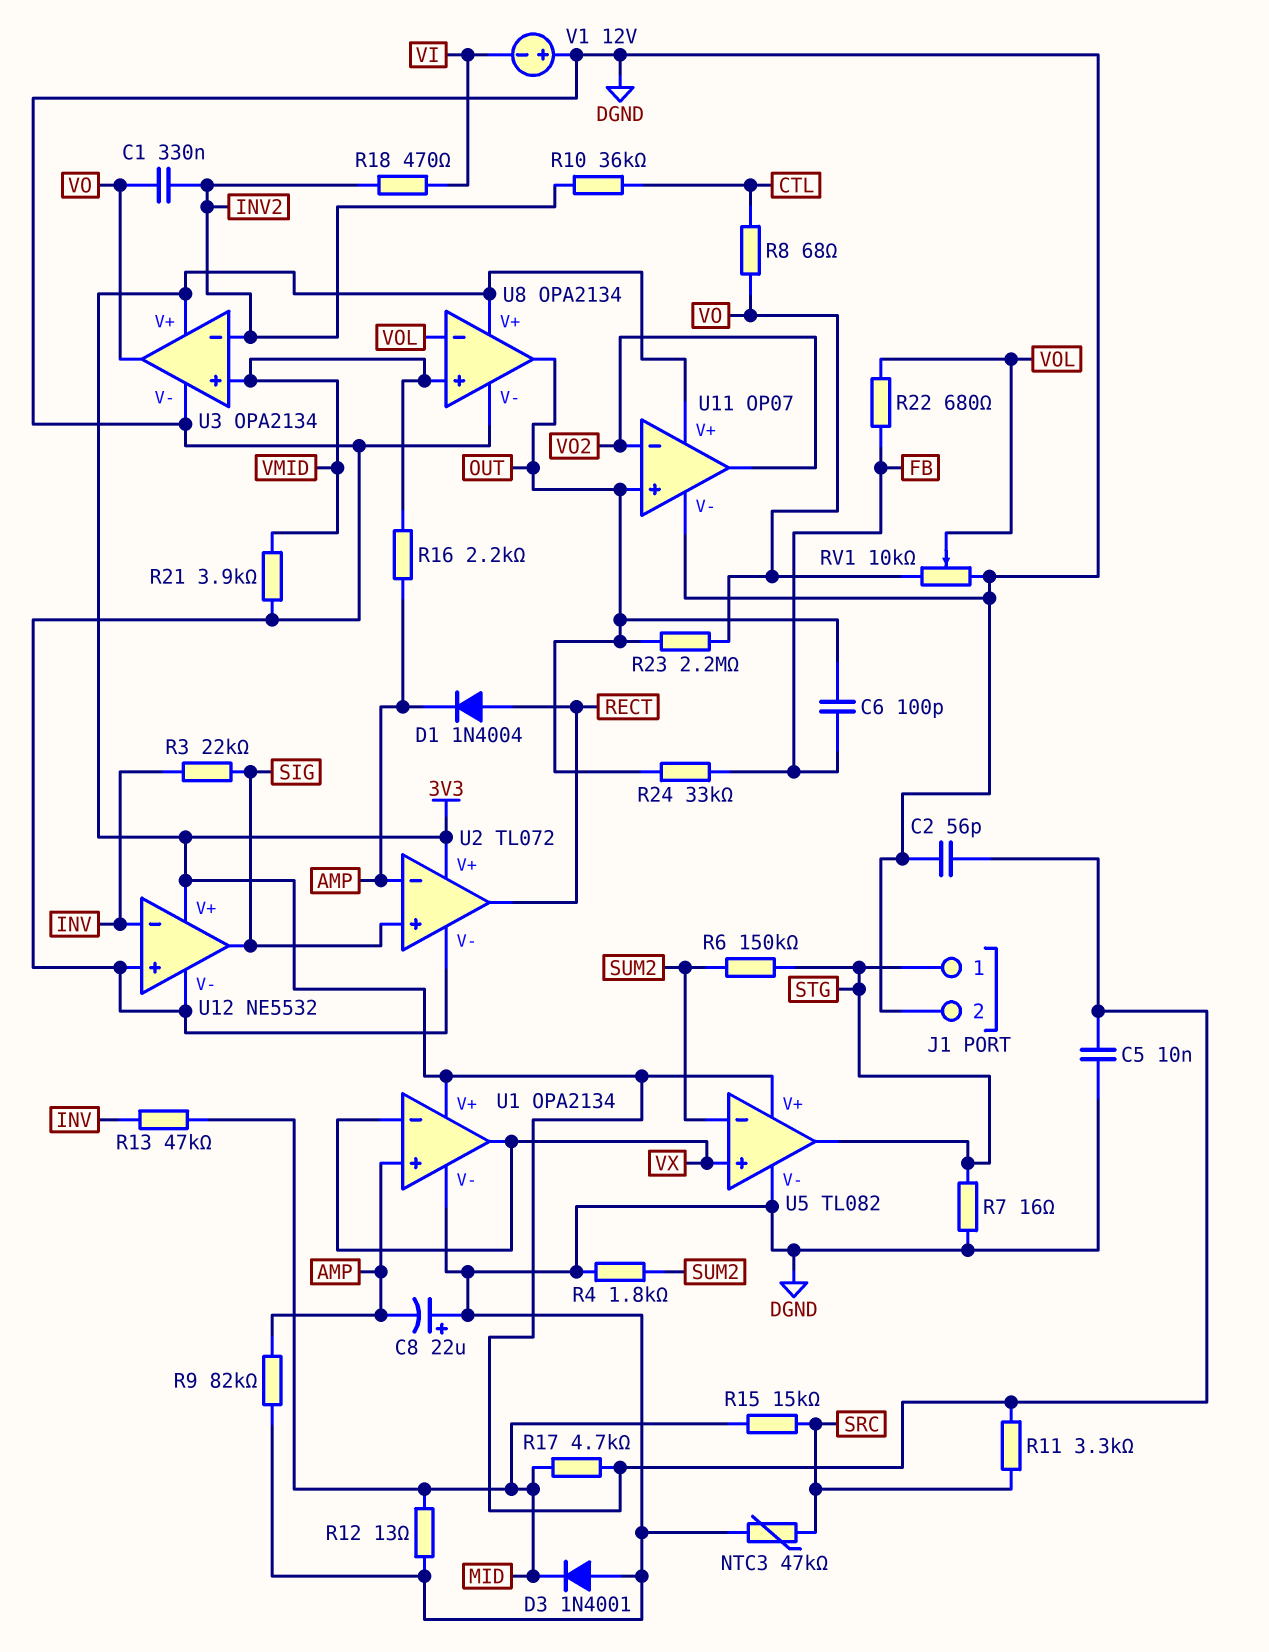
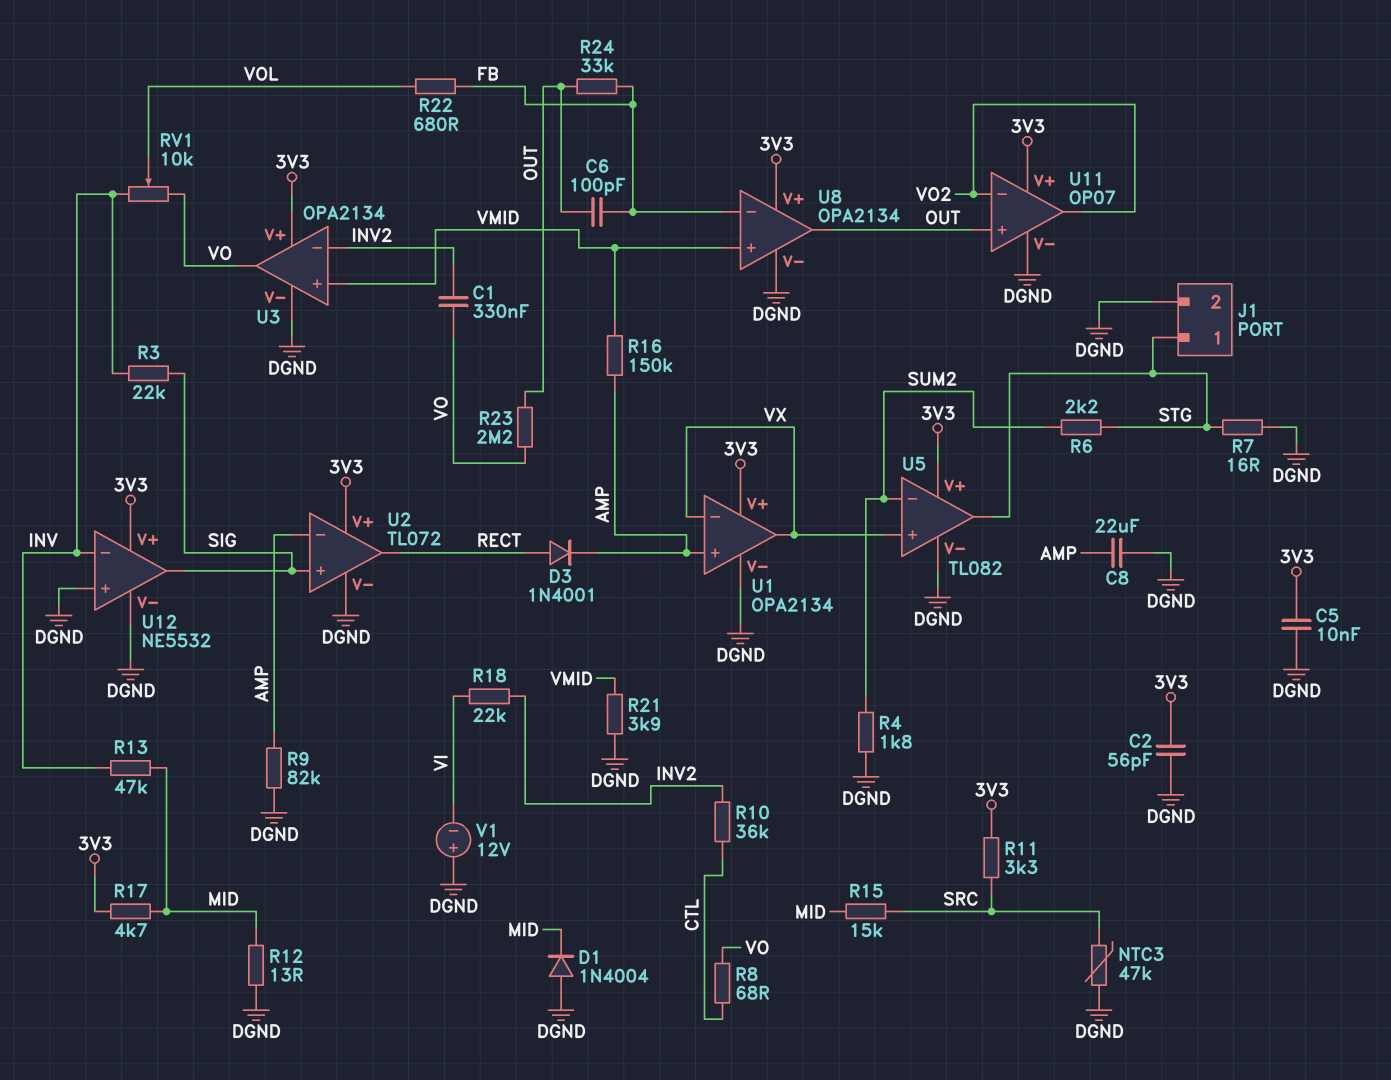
C8: 22uF (plus DGND, minus AMP) -> 22uF (AMP, DGND)
D1: diode 1N4004 (A RECT, K AMP) -> diode 1N4004 (A DGND, K MID)
D3: diode 1N4001 (A DGND, K MID) -> diode 1N4001 (A RECT, K AMP)
R6: 150k (STG, SUM2) -> 2.2k (STG, SUM2)
R16: 2.2k (AMP, VMID) -> 150k (AMP, VMID)
R18: 470 (INV2, VI) -> 22k (INV2, VI)
RV1: 10k (DGND, VO, wiper VOL) -> 10k (INV, VO, wiper VOL)
U8 pin in-: VOL -> FB

